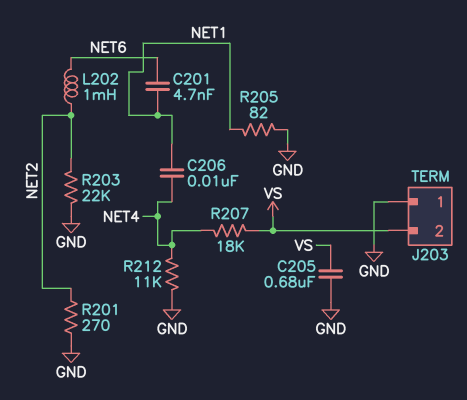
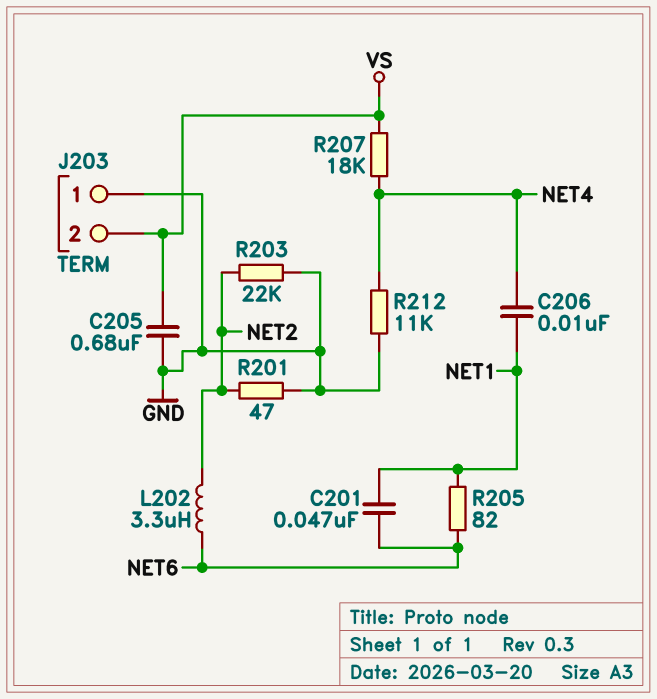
C201: 4.7nF (NET1, NET6) -> 47nF (NET1, NET6)
L202: 1mH (NET2, NET6) -> 3.3uH (NET2, NET6)
R201: 270 (GND, NET2) -> 47 (GND, NET2)
R205: 82 (GND, NET1) -> 82 (NET1, NET6)

